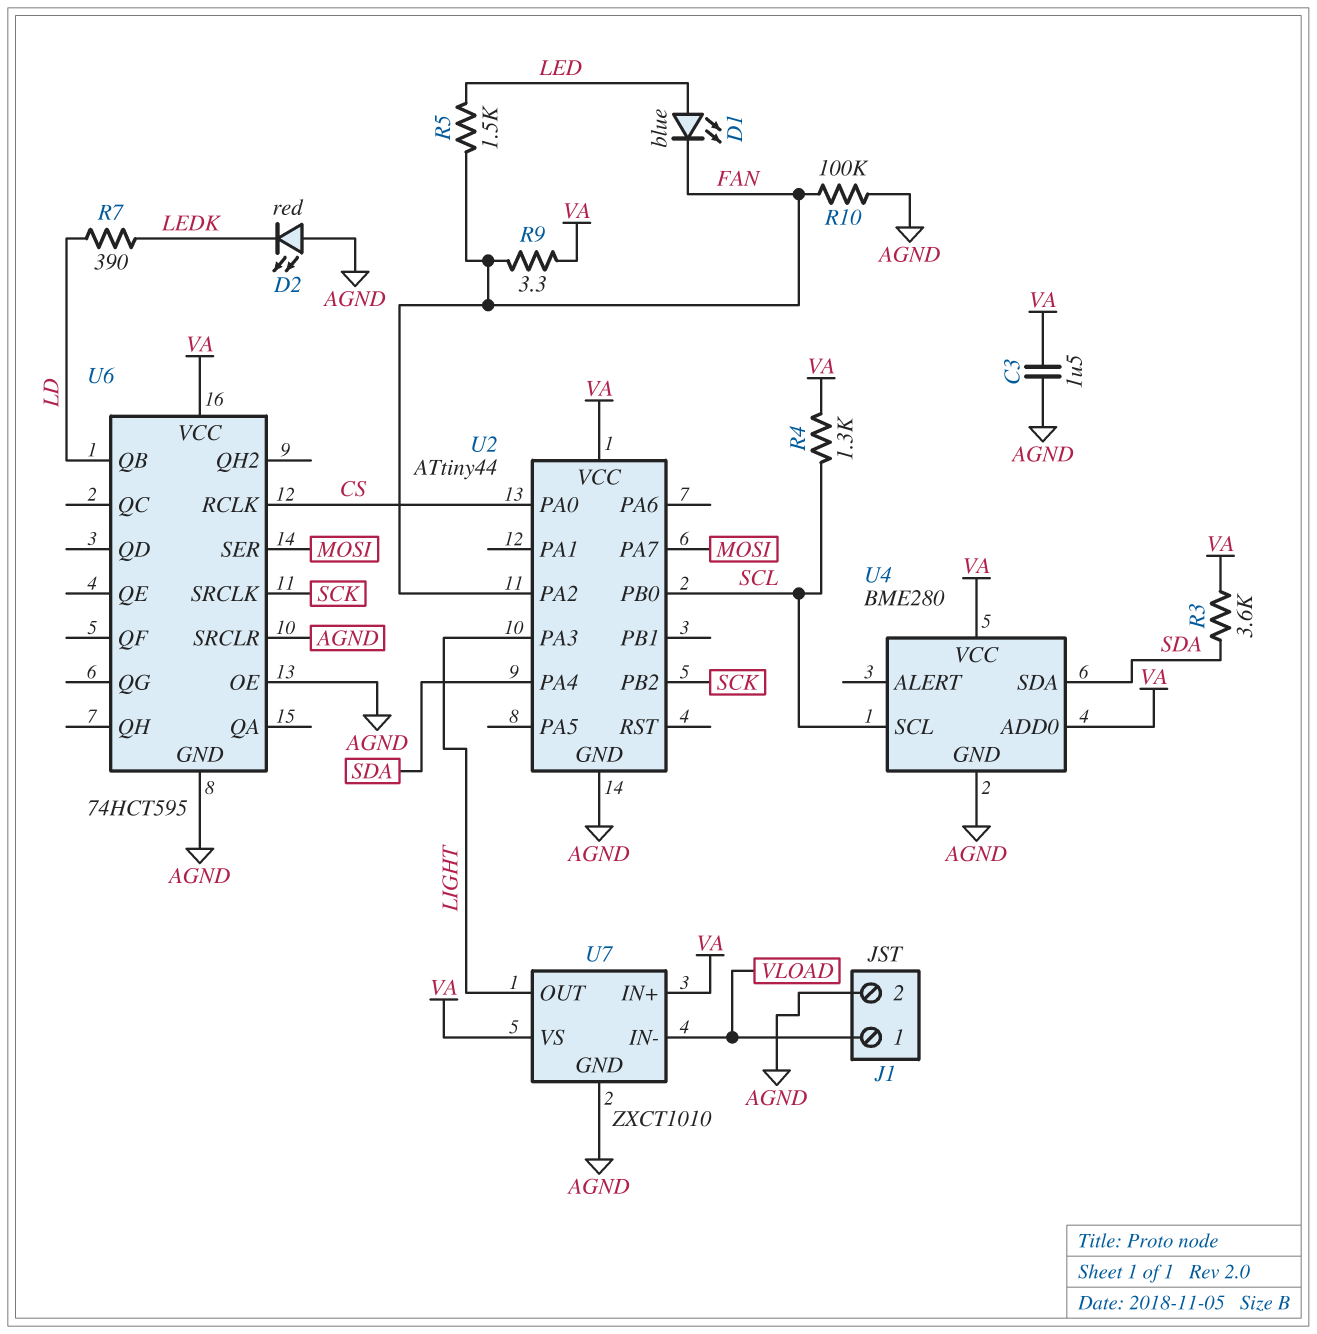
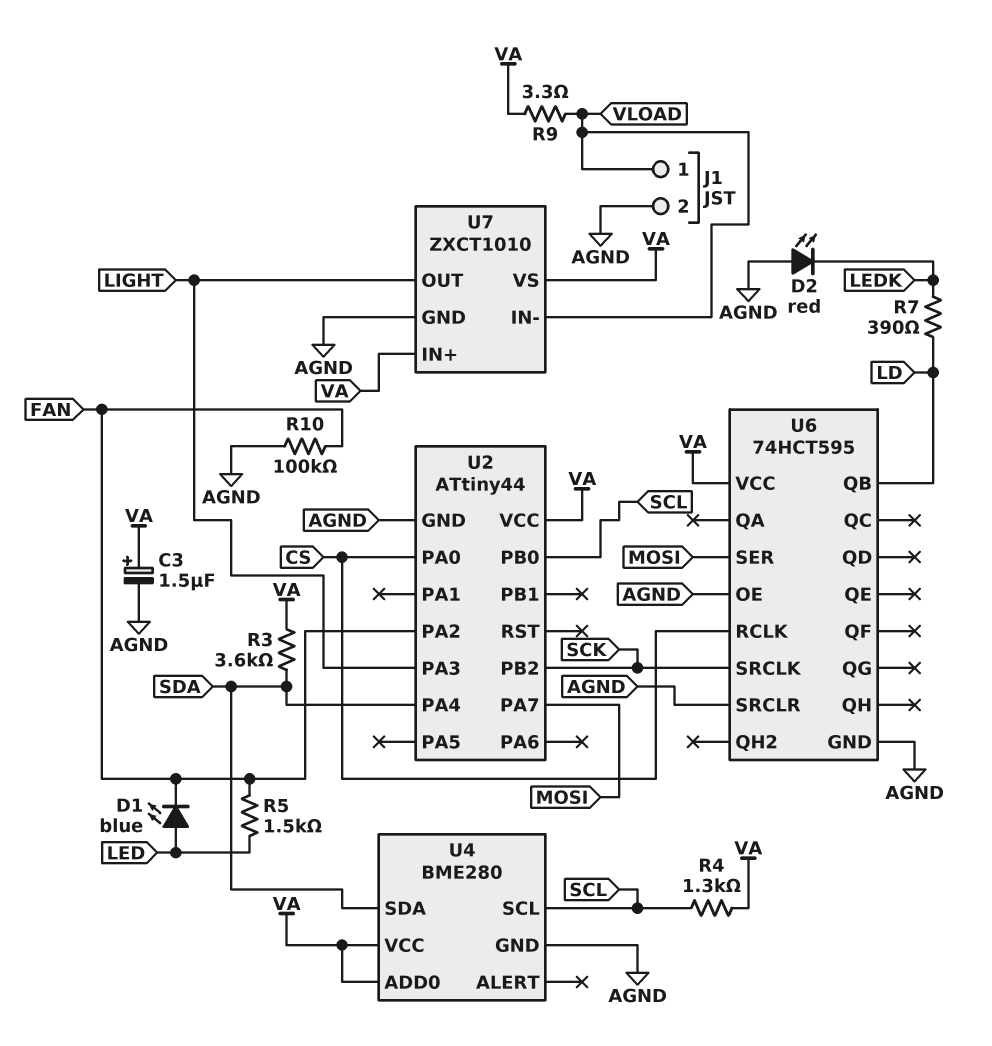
C3: 1.5uF (AGND, VA) -> 1.5uF (plus VA, minus AGND)
R9: 3.3 (FAN, VA) -> 3.3 (VA, VLOAD)

